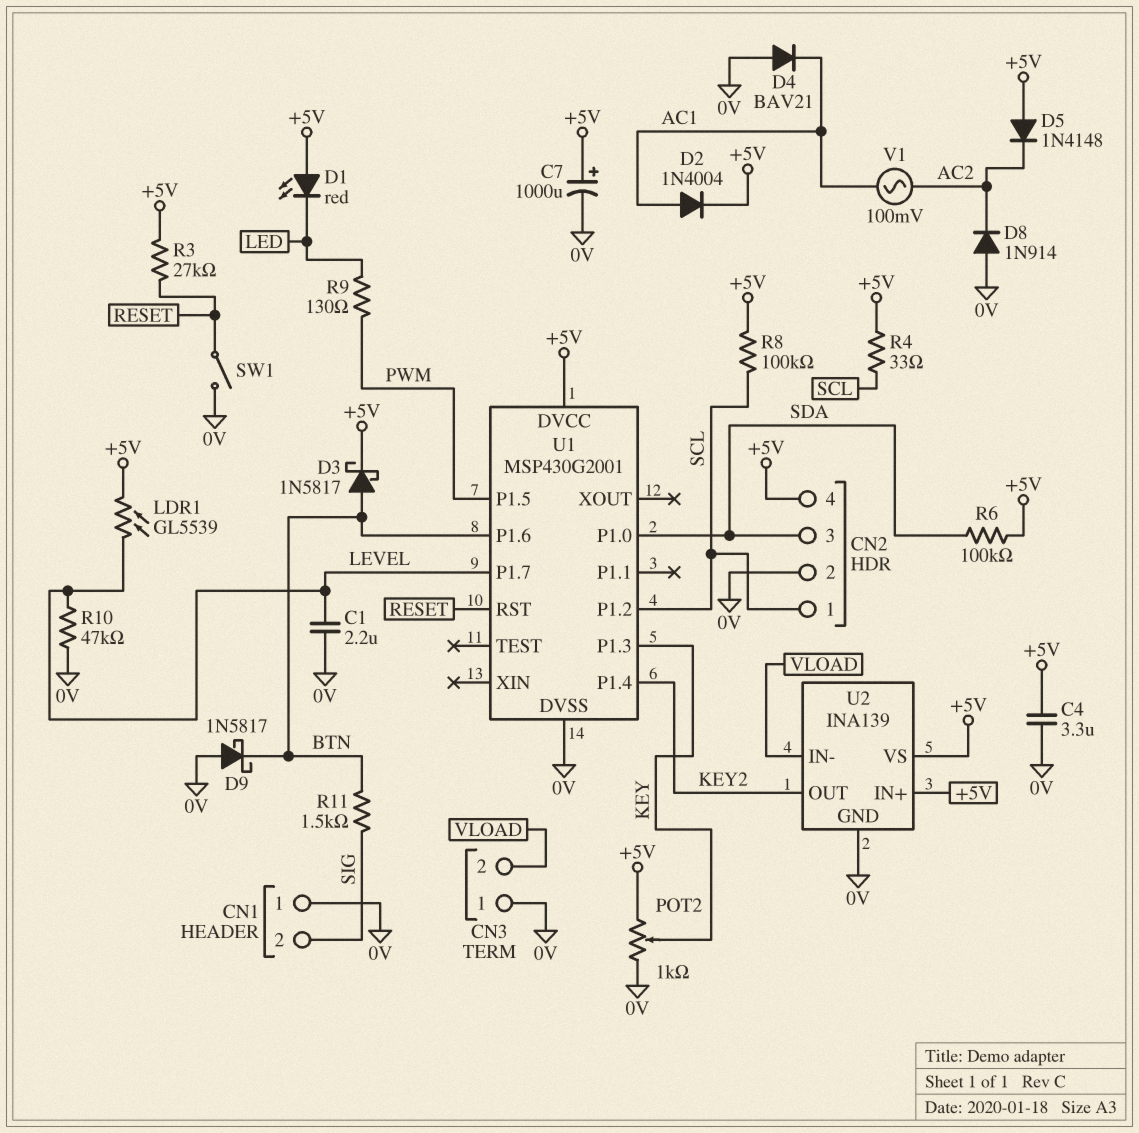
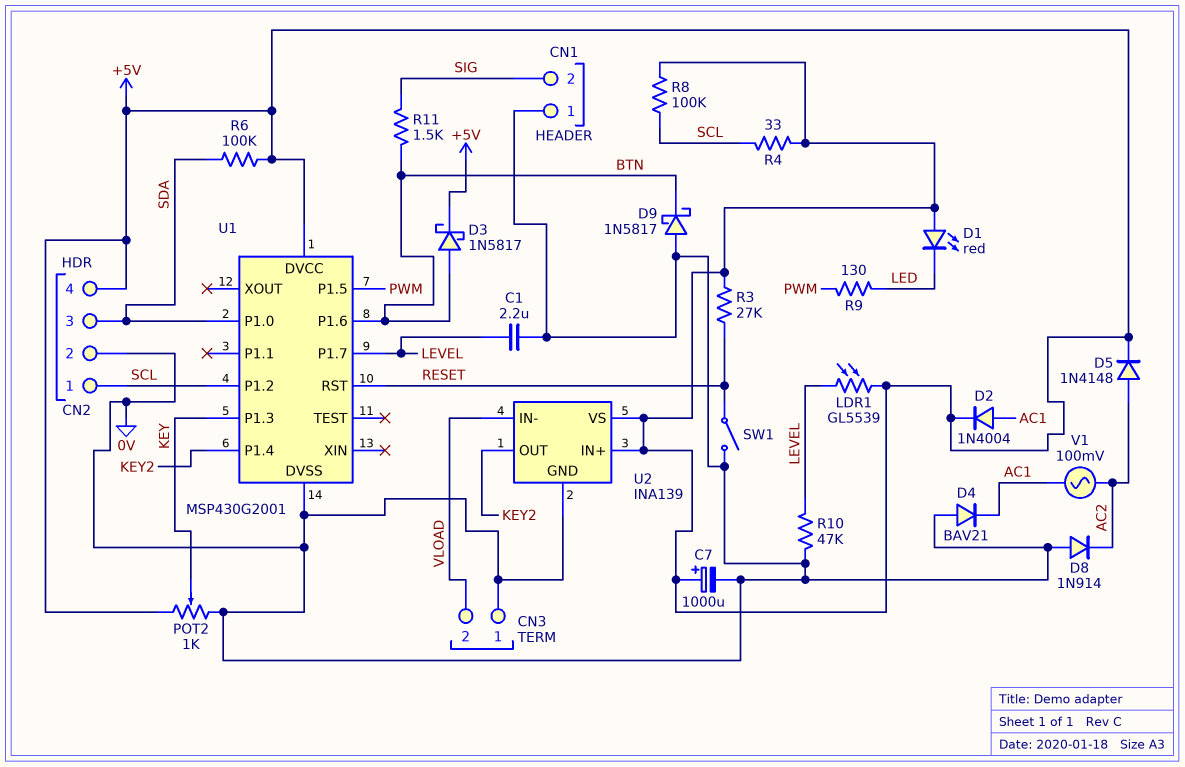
C4: 3.3uF (+5V, 0V) -> none
D5: diode 1N4148 (A +5V, K AC2) -> diode 1N4148 (A AC2, K +5V)

